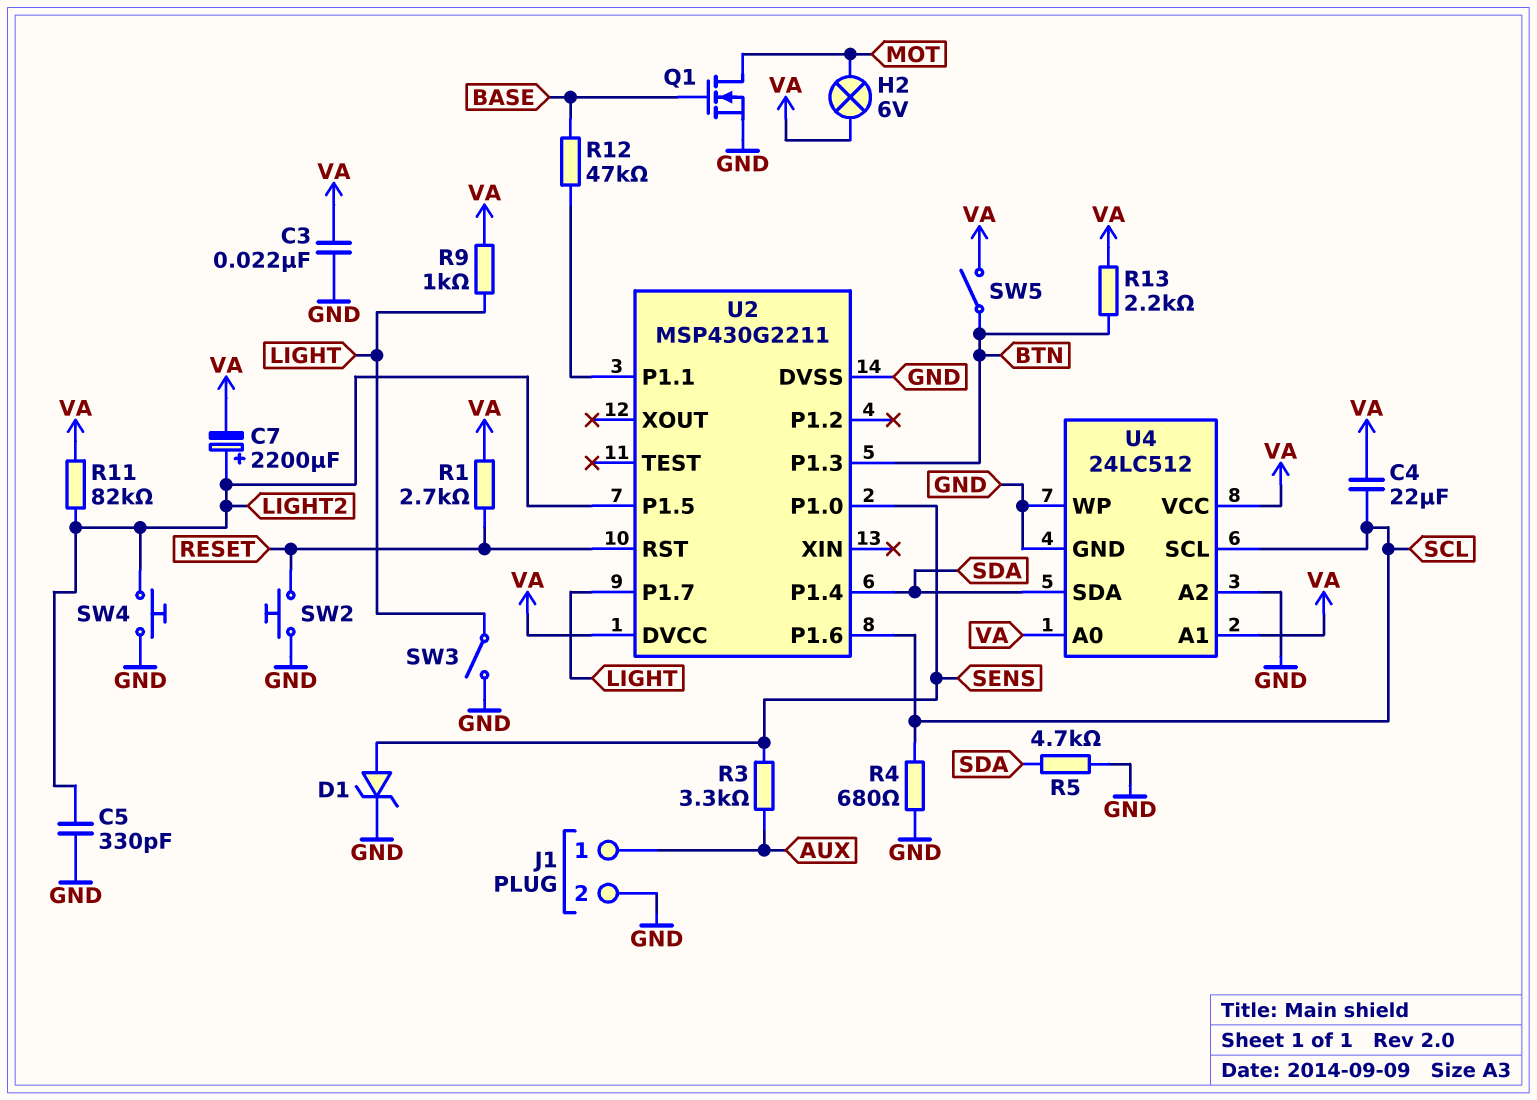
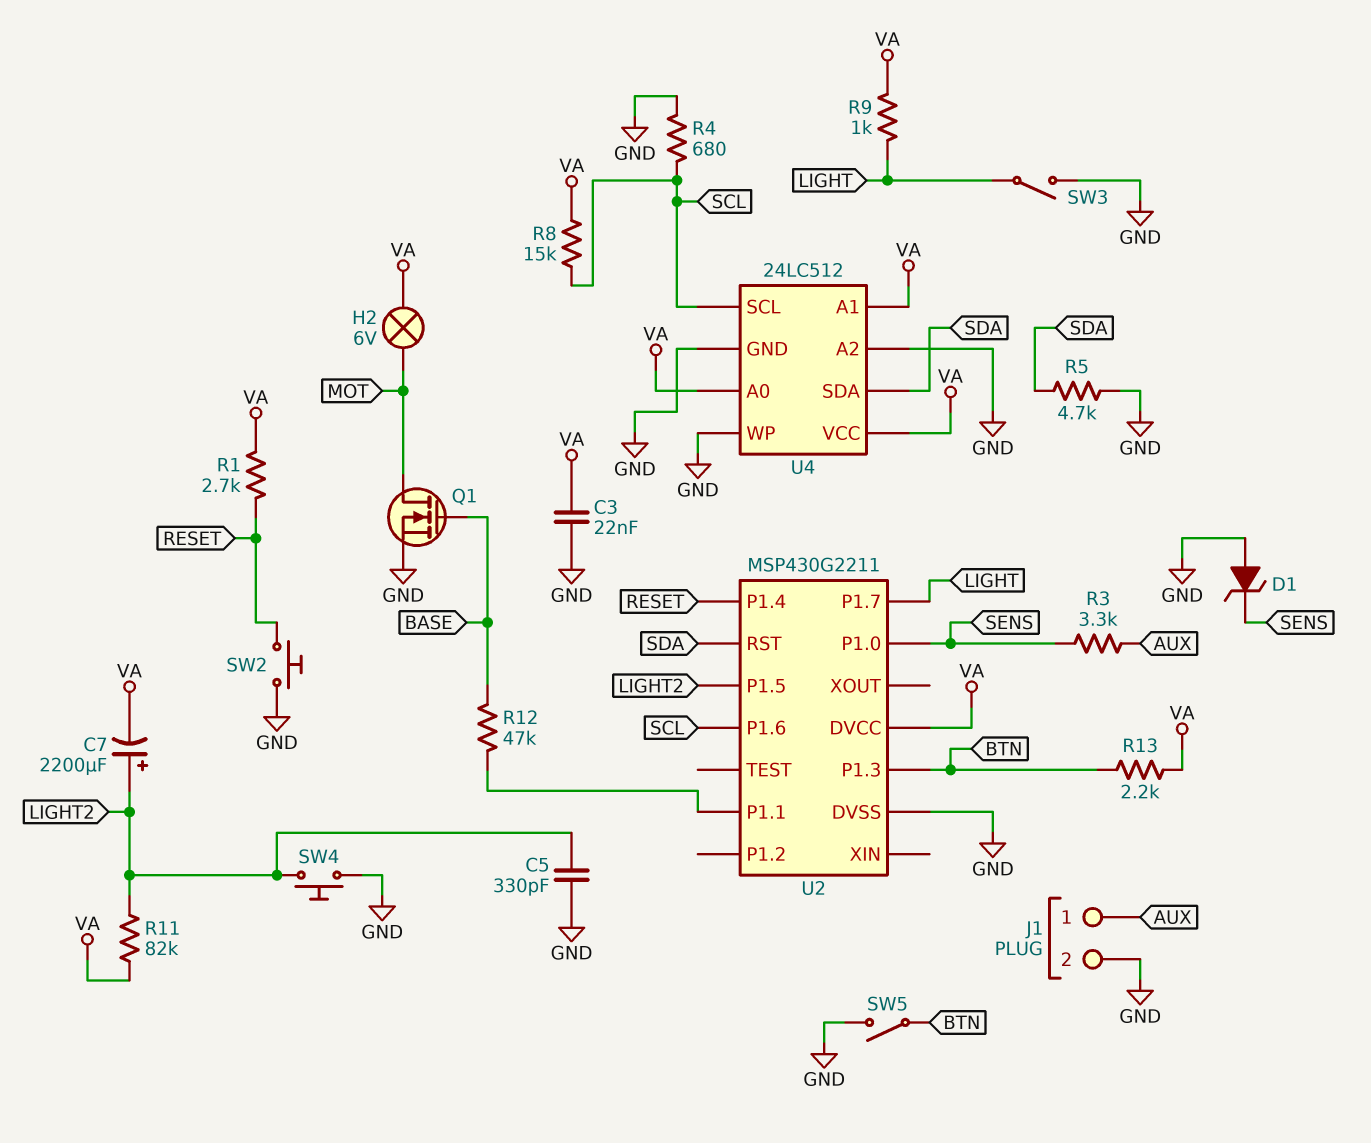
C4: 22uF (SCL, VA) -> none
D1: zener (A SENS, K GND) -> zener (A GND, K SENS)
R8: none -> 15k (SCL, VA)
SW5: switch (BTN, VA) -> switch (BTN, GND)
U2 pin P1.4: SDA -> RESET
U2 pin RST: RESET -> SDA

